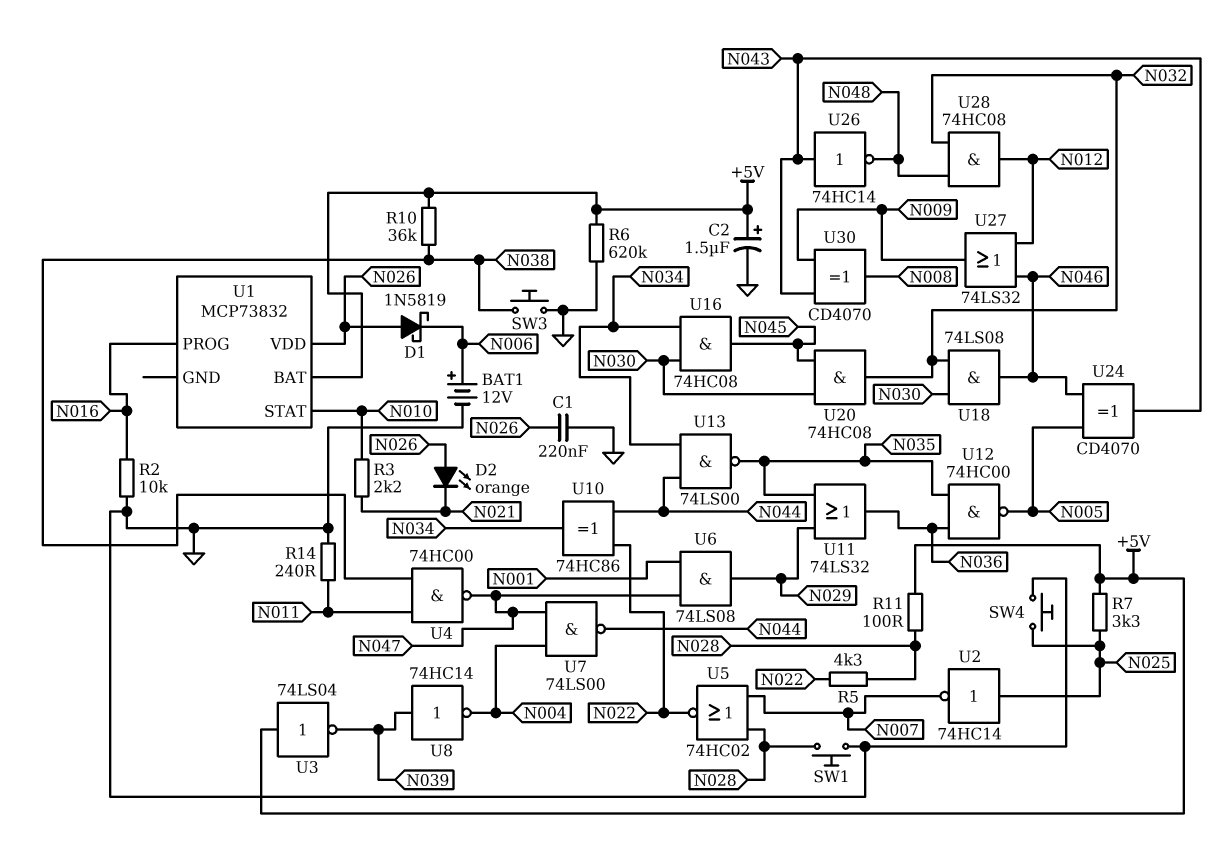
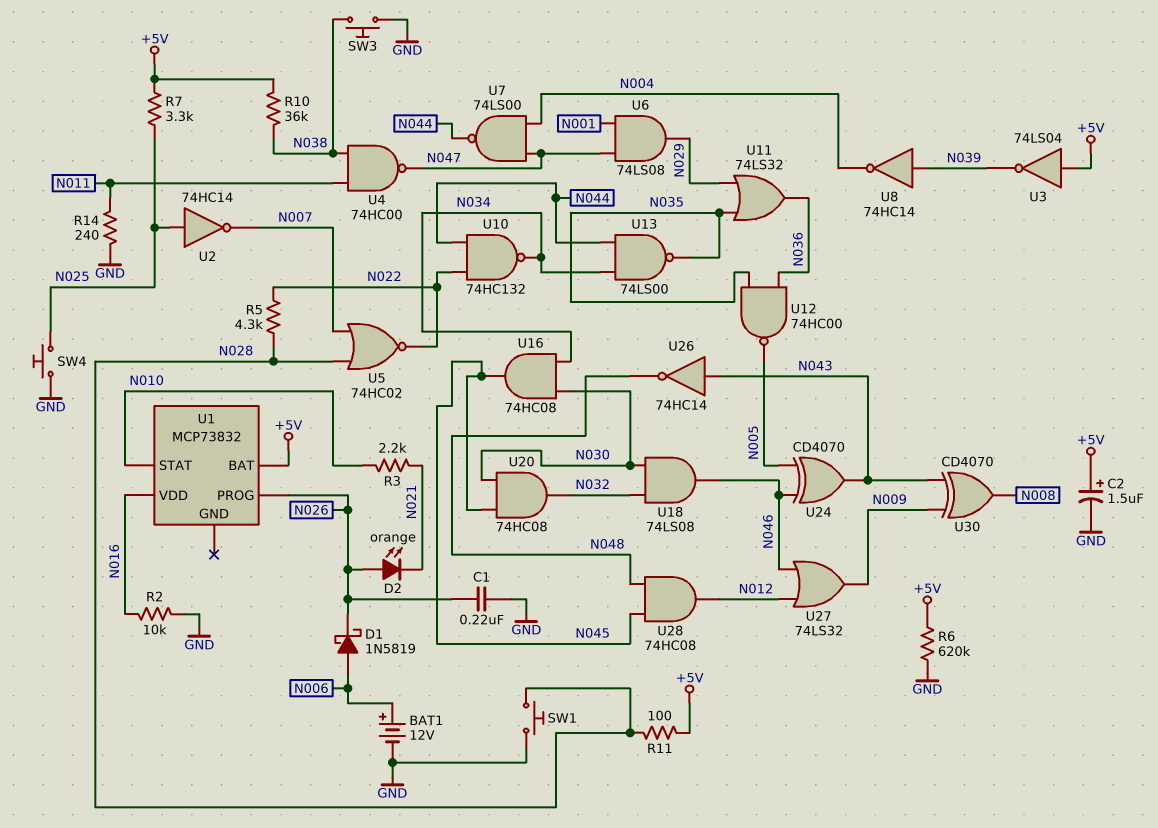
D1: schottky 1N5819 (A N026, K N006) -> schottky 1N5819 (A N006, K N026)
U1 pin PROG: N016 -> N026
U1 pin VDD: N026 -> N016
U10: XOR 74HC86 (in N022, in N044, out N034) -> NAND 74HC132 (in N022, in N044, out N034)
U28: AND 74HC08 (in N032, in N048, out N012) -> AND 74HC08 (in N045, in N048, out N012)

